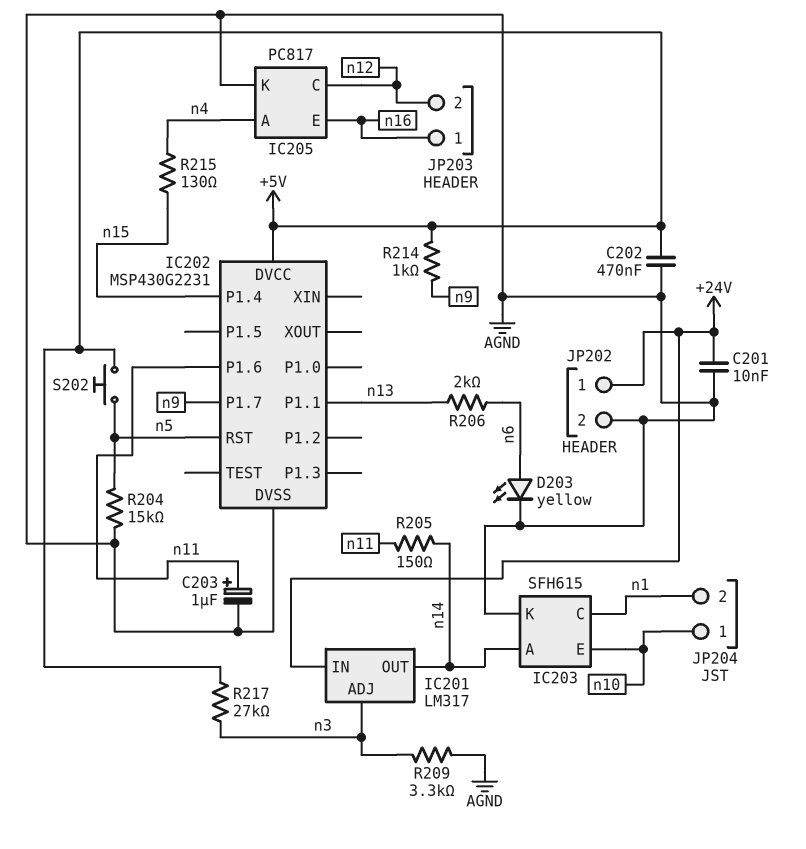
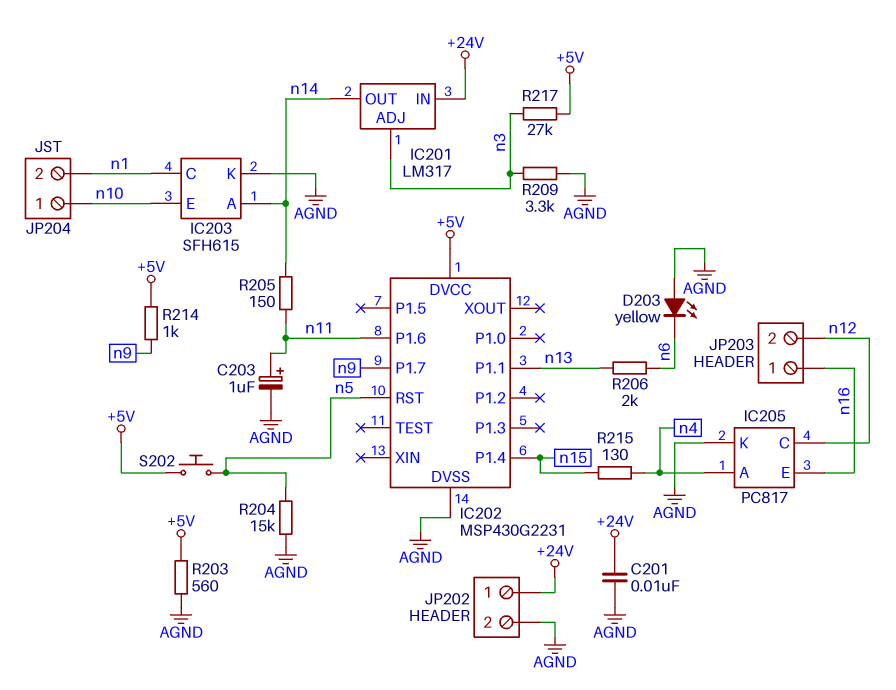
C202: 470nF (+5V, AGND) -> none
D203: LED yellow (A n6, K AGND) -> LED yellow (A AGND, K n6)
R203: none -> 560 (+5V, AGND)

